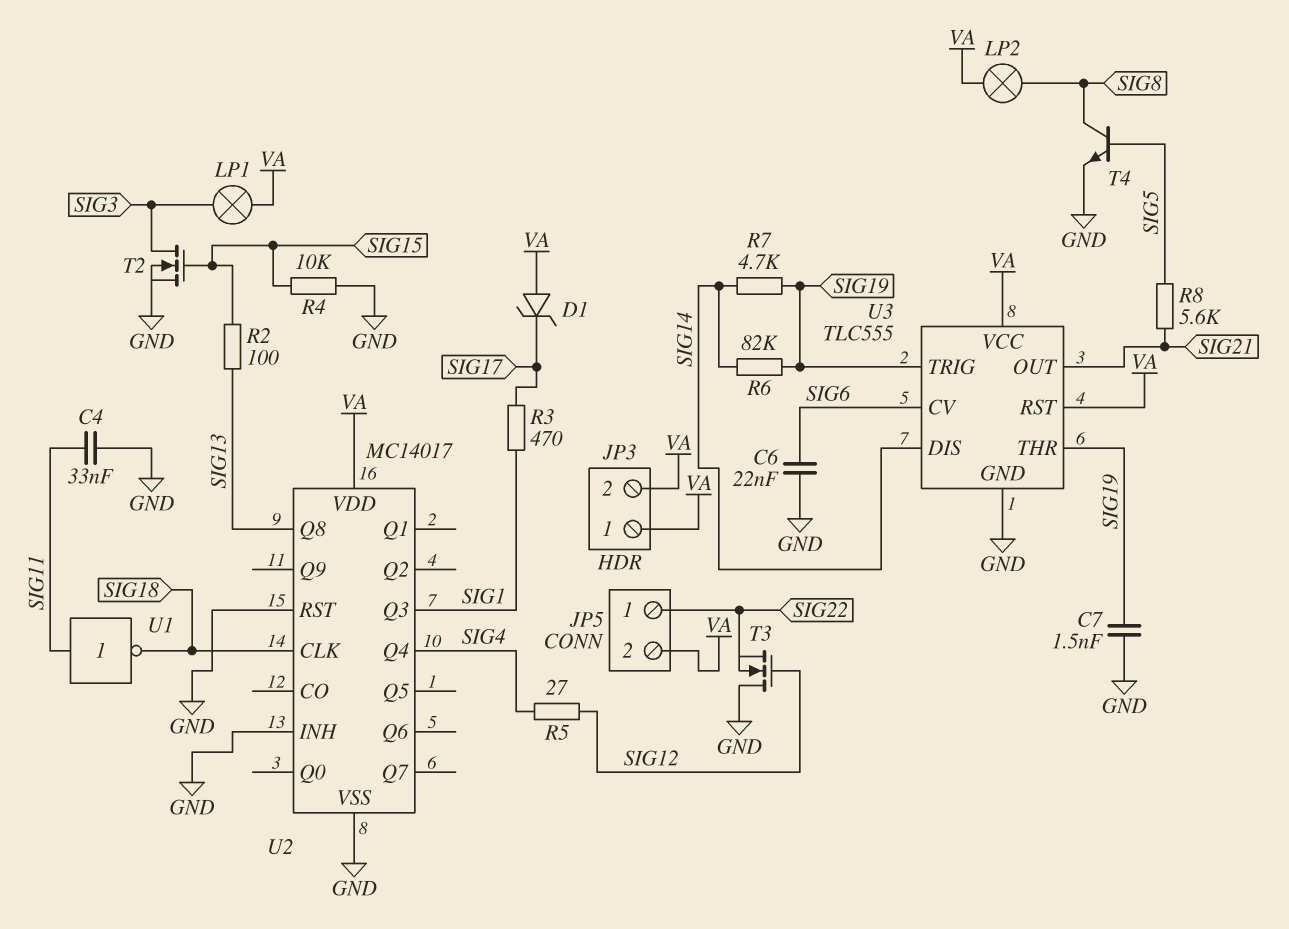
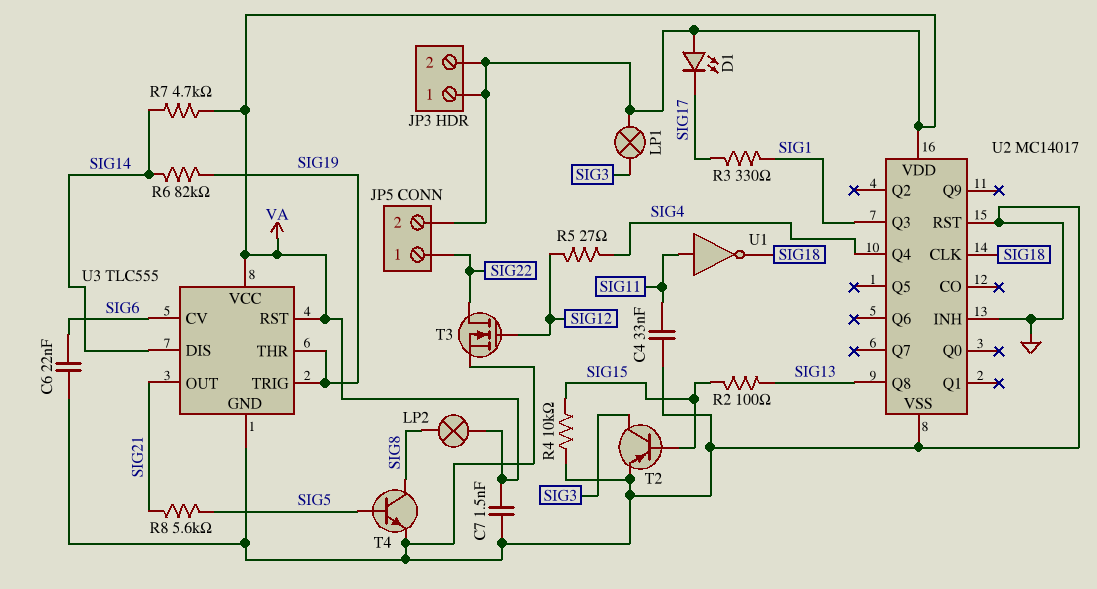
C7: 1.5nF (GND, SIG19) -> 1.5nF (GND, VA)
D1: zener (A VA, K SIG17) -> LED (A VA, K SIG17)
R3: 470 (SIG1, SIG17) -> 330 (SIG1, SIG17)
R7: 4.7k (SIG14, SIG19) -> 4.7k (SIG14, VA)
T2: NMOS (G SIG15, D SIG3, S GND) -> PNP (B SIG15, C SIG3, E GND)
T3: NMOS (G SIG12, D GND, S SIG22) -> NMOS (G SIG12, D SIG22, S GND)

